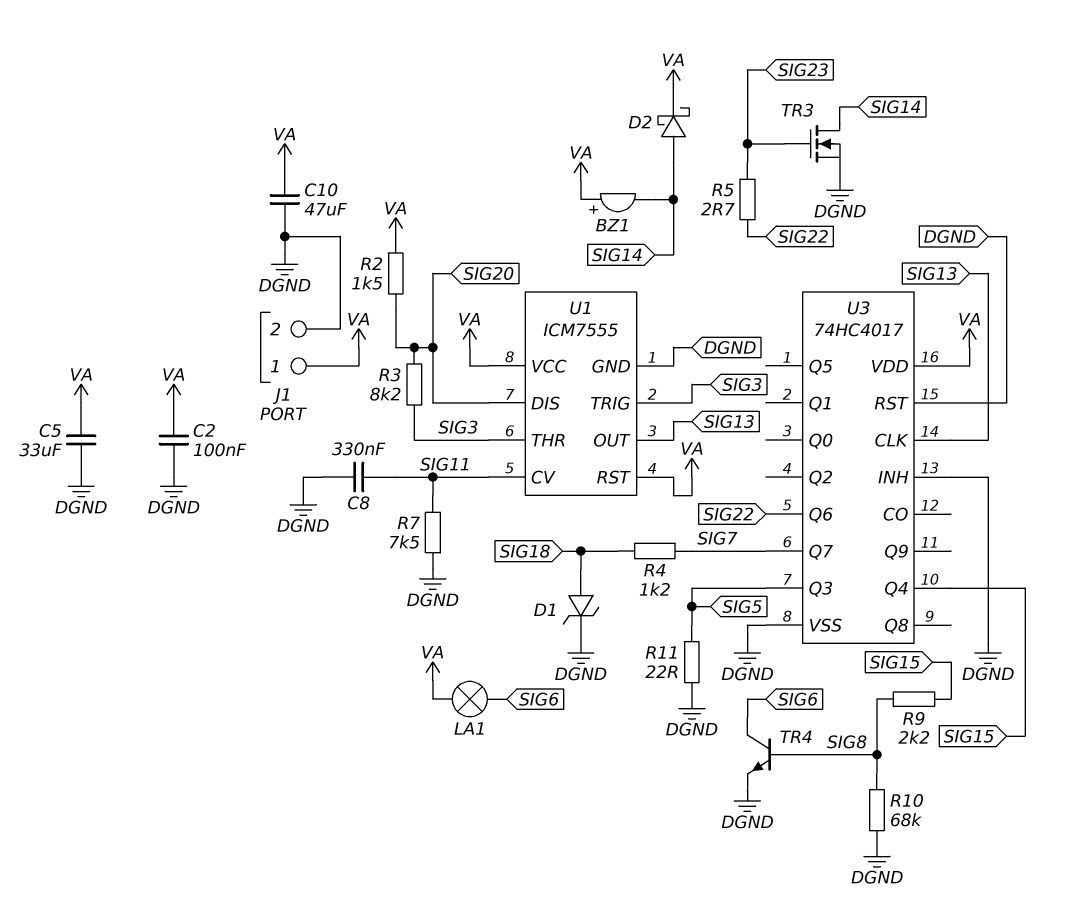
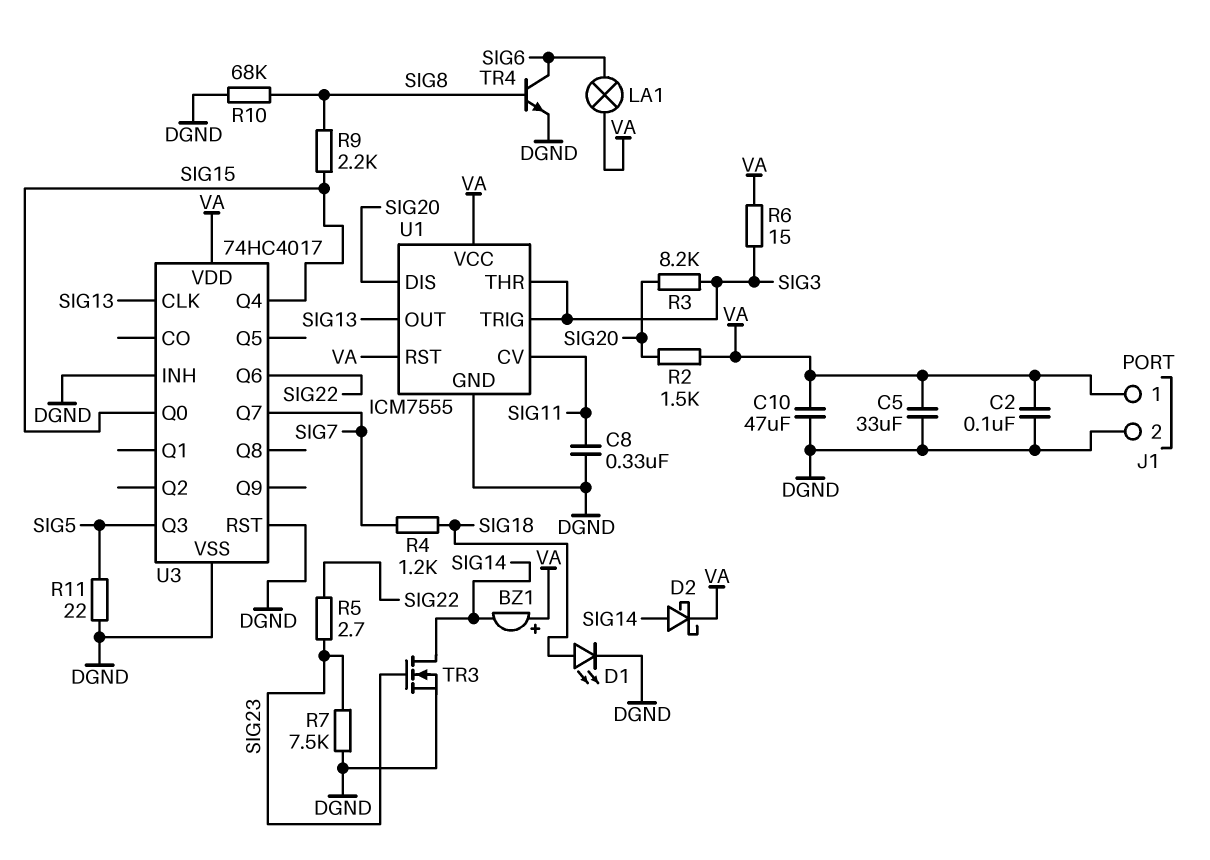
D1: zener (A SIG18, K DGND) -> LED (A SIG18, K DGND)
R6: none -> 15 (SIG3, VA)
R7: 7.5k (DGND, SIG11) -> 7.5k (DGND, SIG23)
U3 pin Q0: none -> SIG15

